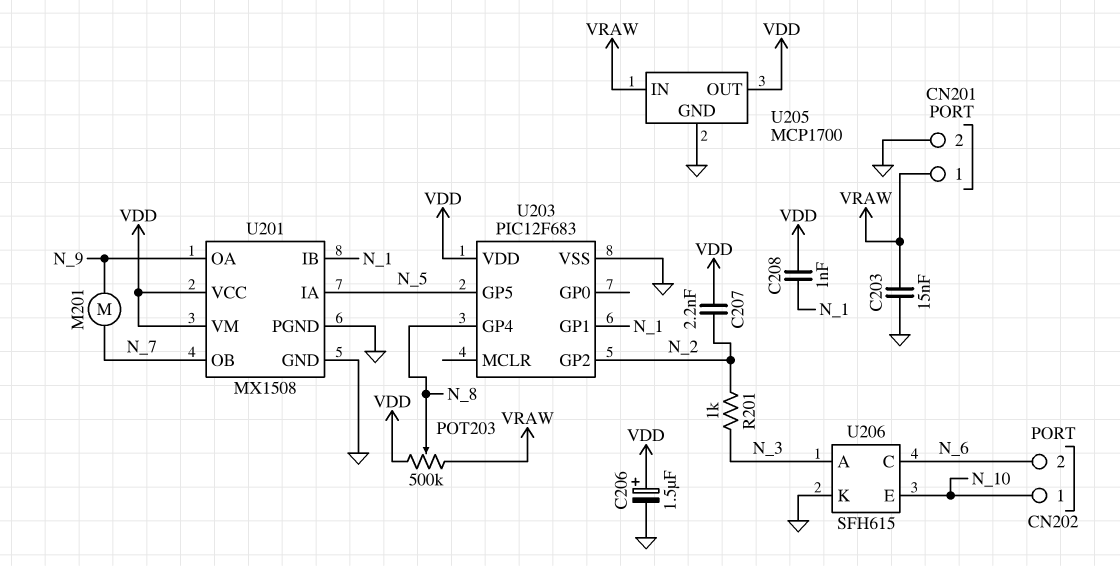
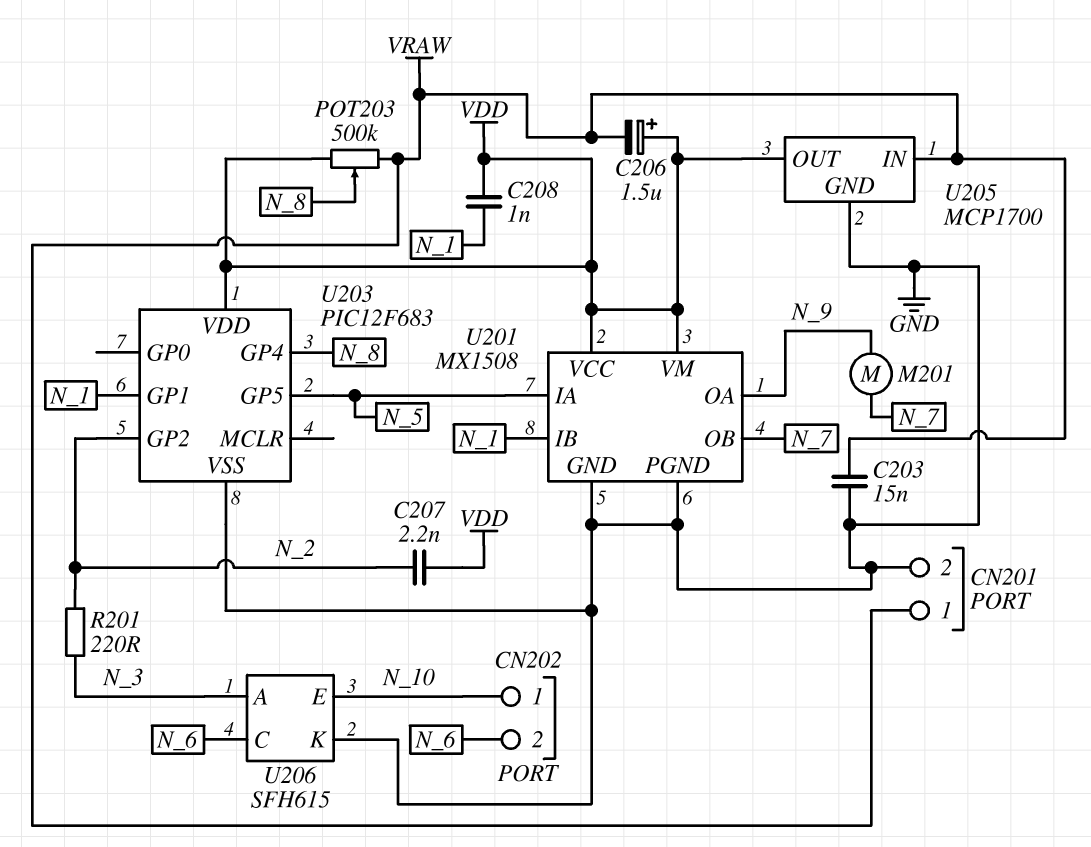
C206: 1.5uF (plus VDD, minus GND) -> 1.5uF (plus VDD, minus VRAW)
R201: 1k (N_2, N_3) -> 220 (N_2, N_3)

